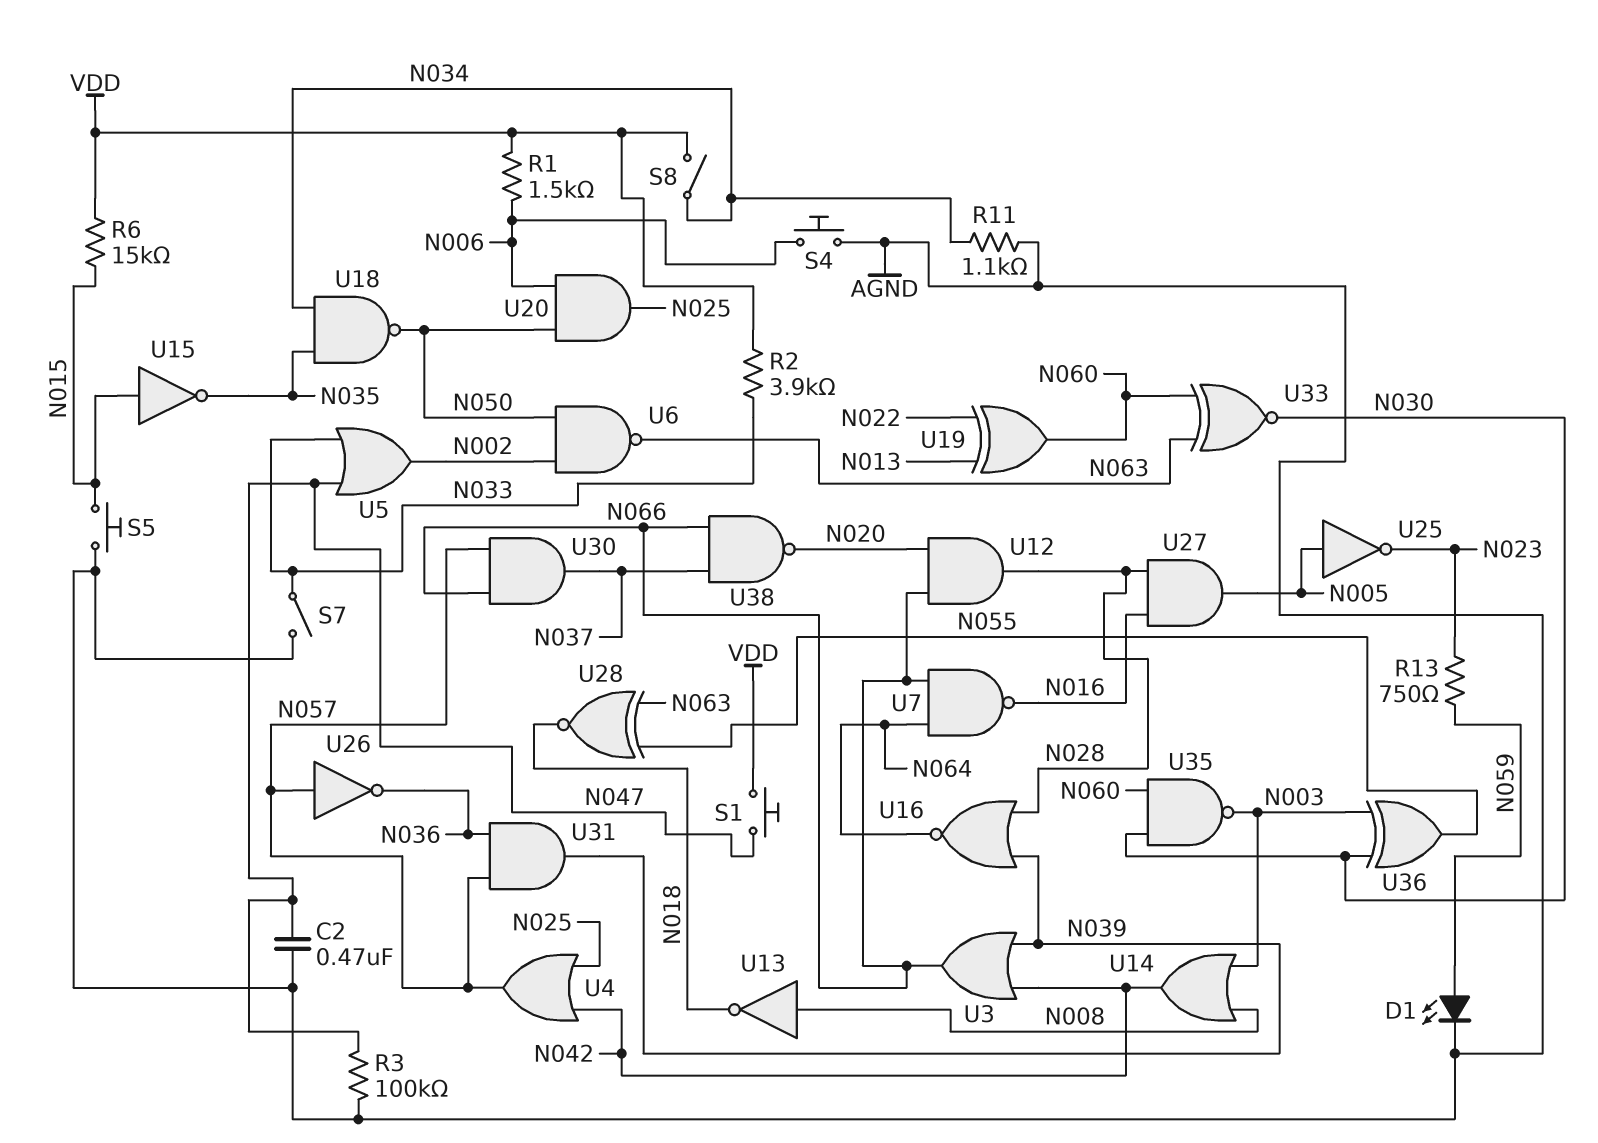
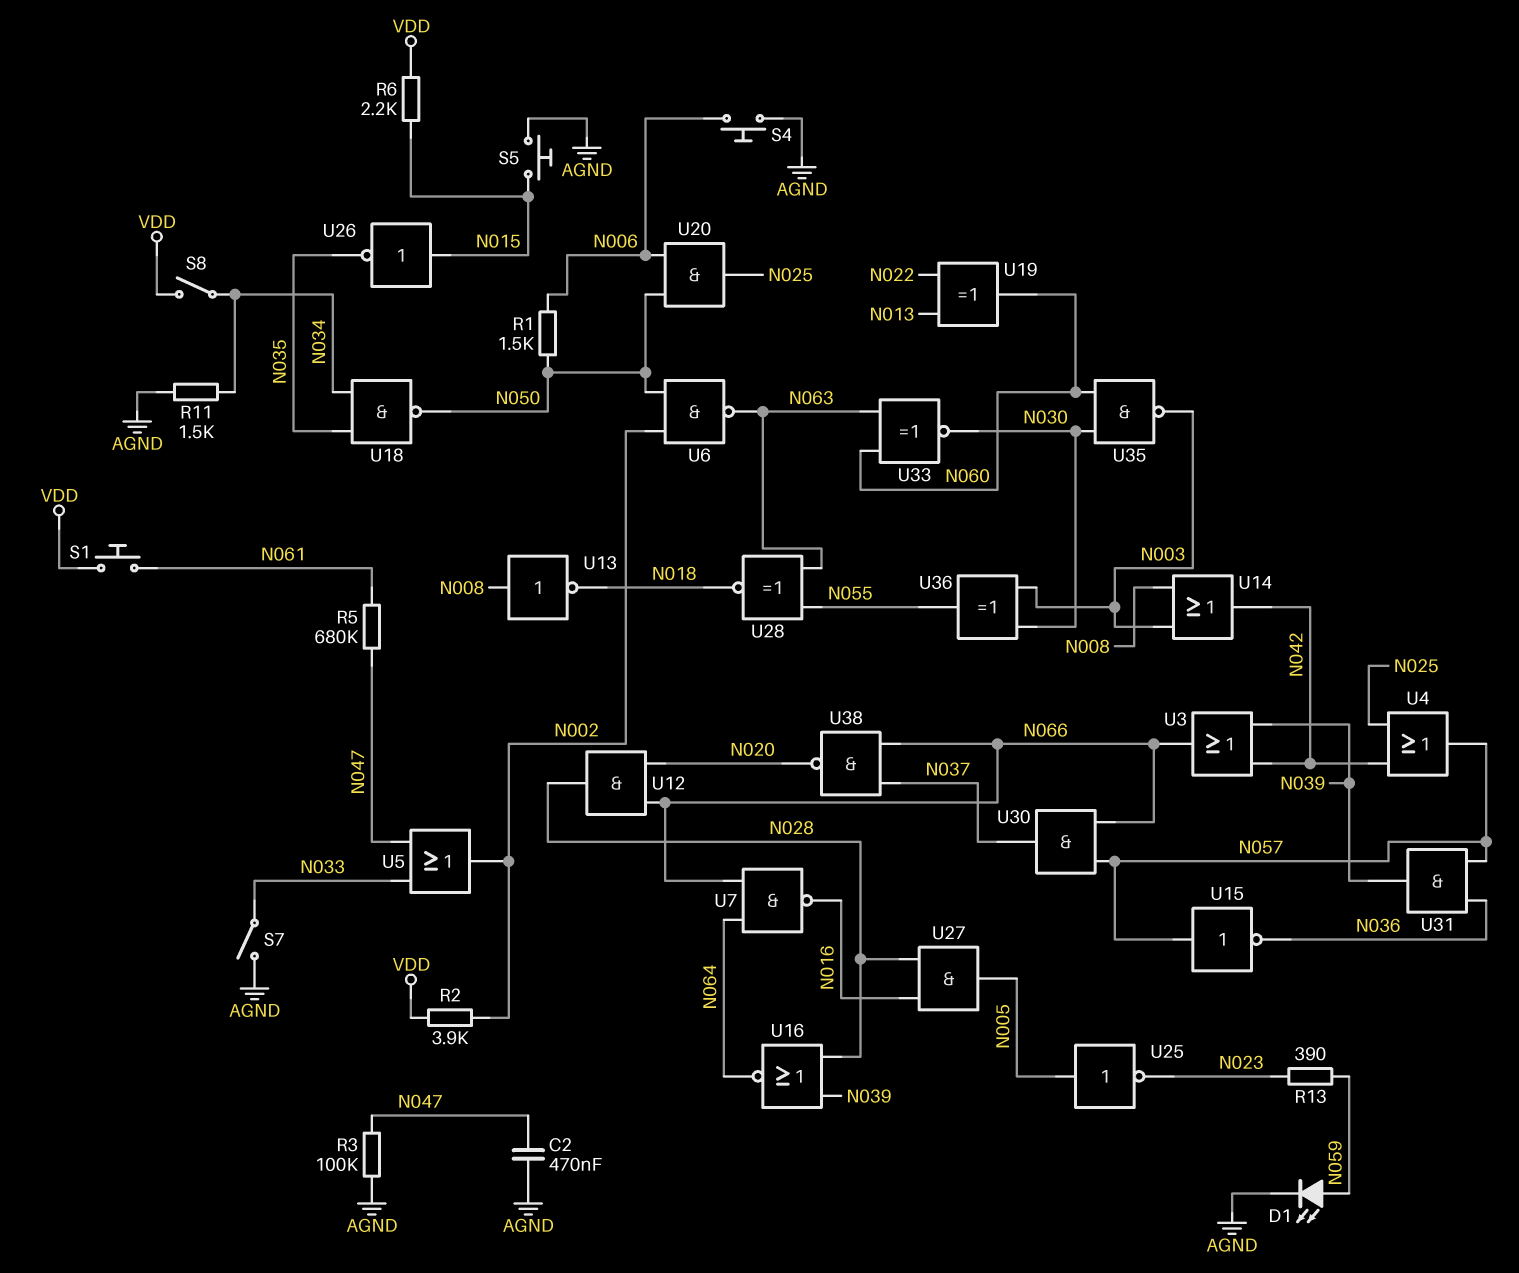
R1: 1.5k (N006, VDD) -> 1.5k (N006, N050)
R2: 3.9k (N033, VDD) -> 3.9k (N002, VDD)
R5: none -> 680k (N047, N061)
R6: 15k (N015, VDD) -> 2.2k (N015, VDD)
R11: 1.1k (AGND, N034) -> 1.5k (AGND, N034)
R13: 750 (N023, N059) -> 390 (N023, N059)
S1: button (N047, VDD) -> button (N061, VDD)
U15: NOT (in N015, out N035) -> NOT (in N057, out N036)
U26: NOT (in N057, out N036) -> NOT (in N015, out N035)

